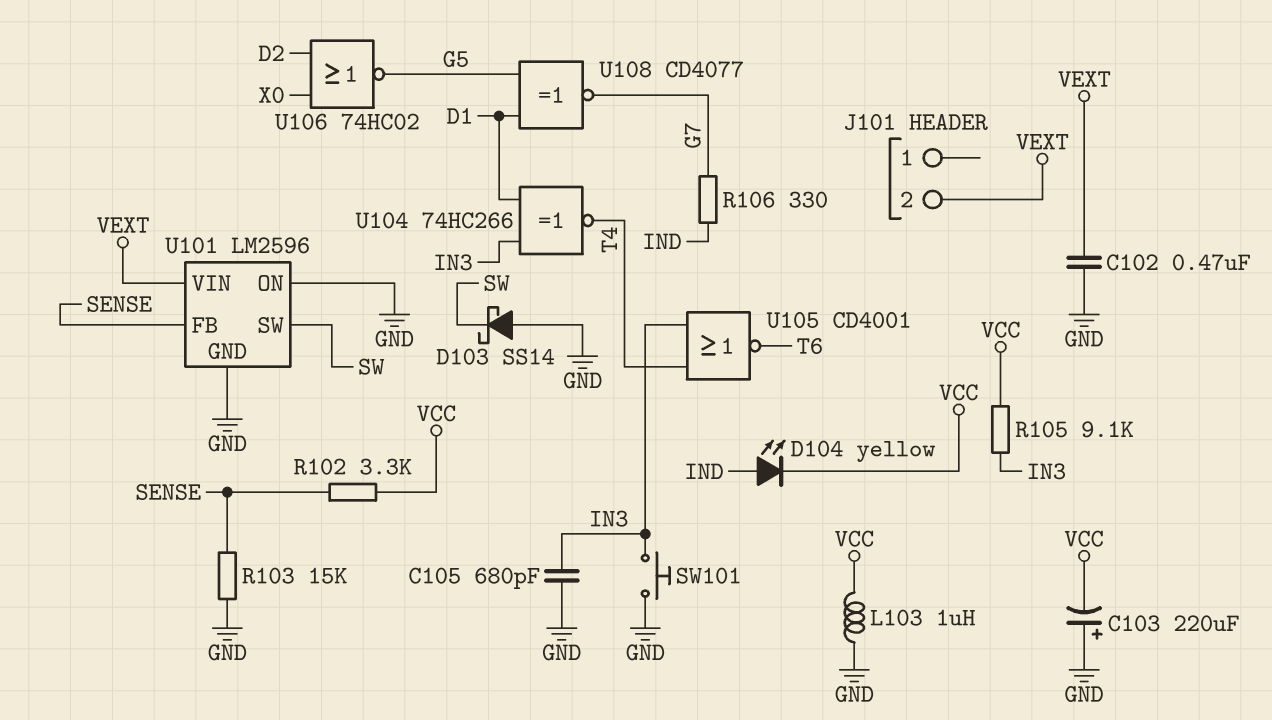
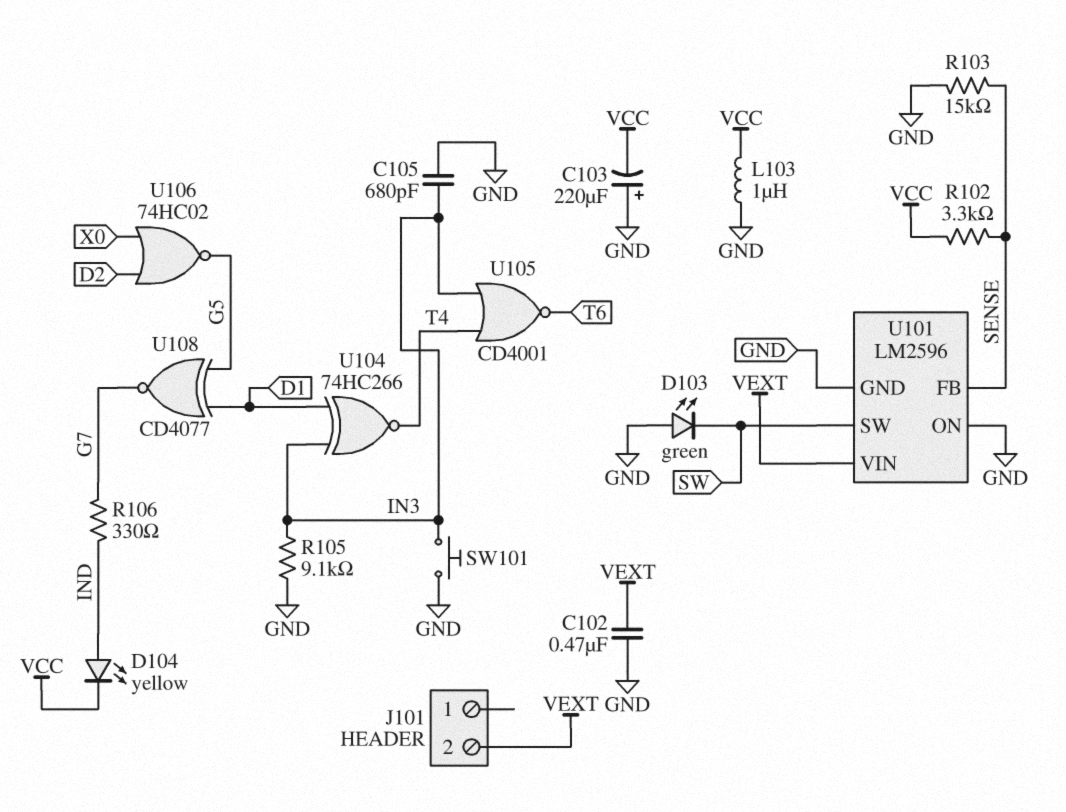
D103: schottky SS14 (A GND, K SW) -> LED green (A GND, K SW)
R105: 9.1k (IN3, VCC) -> 9.1k (GND, IN3)

